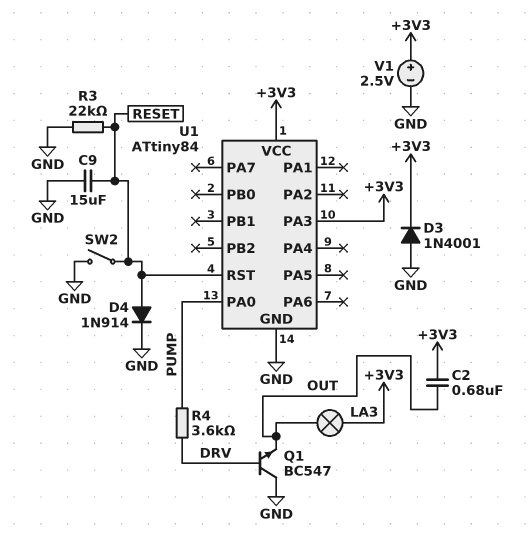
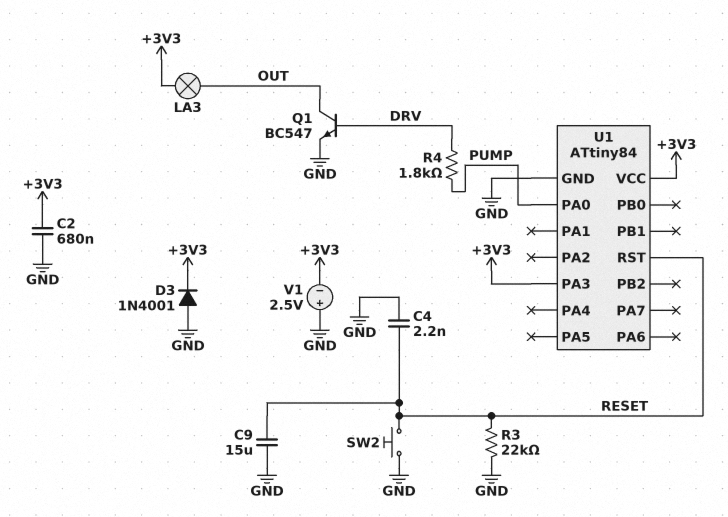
C2: 680nF (+3V3, OUT) -> 680nF (+3V3, GND)
C4: none -> 2.2nF (GND, RESET)
D4: diode 1N914 (A RESET, K GND) -> none
Q1: NPN BC547 (B DRV, C GND, E OUT) -> NPN BC547 (B DRV, C OUT, E GND)
R4: 3.6k (DRV, PUMP) -> 1.8k (DRV, PUMP)
SW2: switch (GND, RESET) -> button (GND, RESET)
V1: 2.5V (plus +3V3, minus GND) -> 2.5V (plus GND, minus +3V3)

